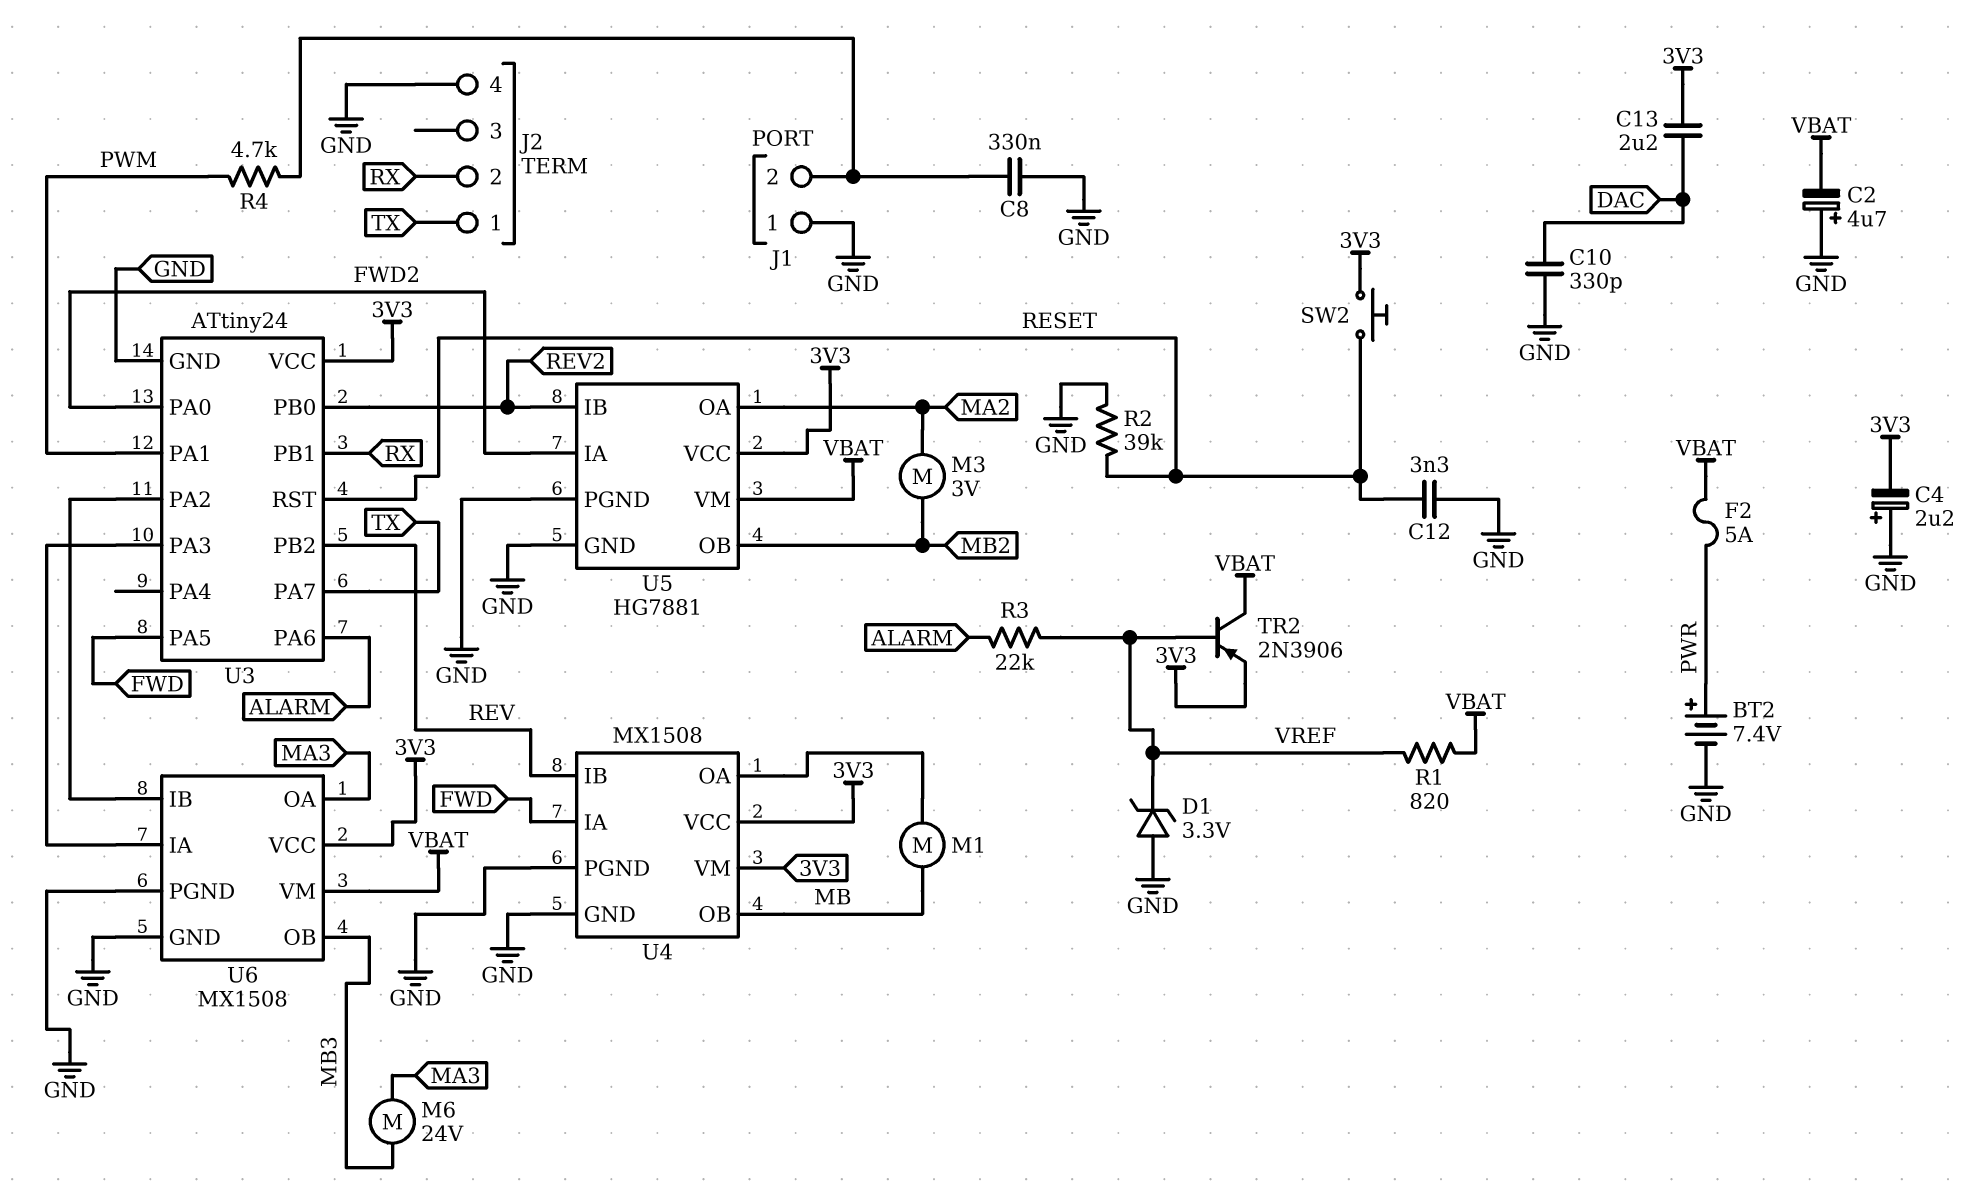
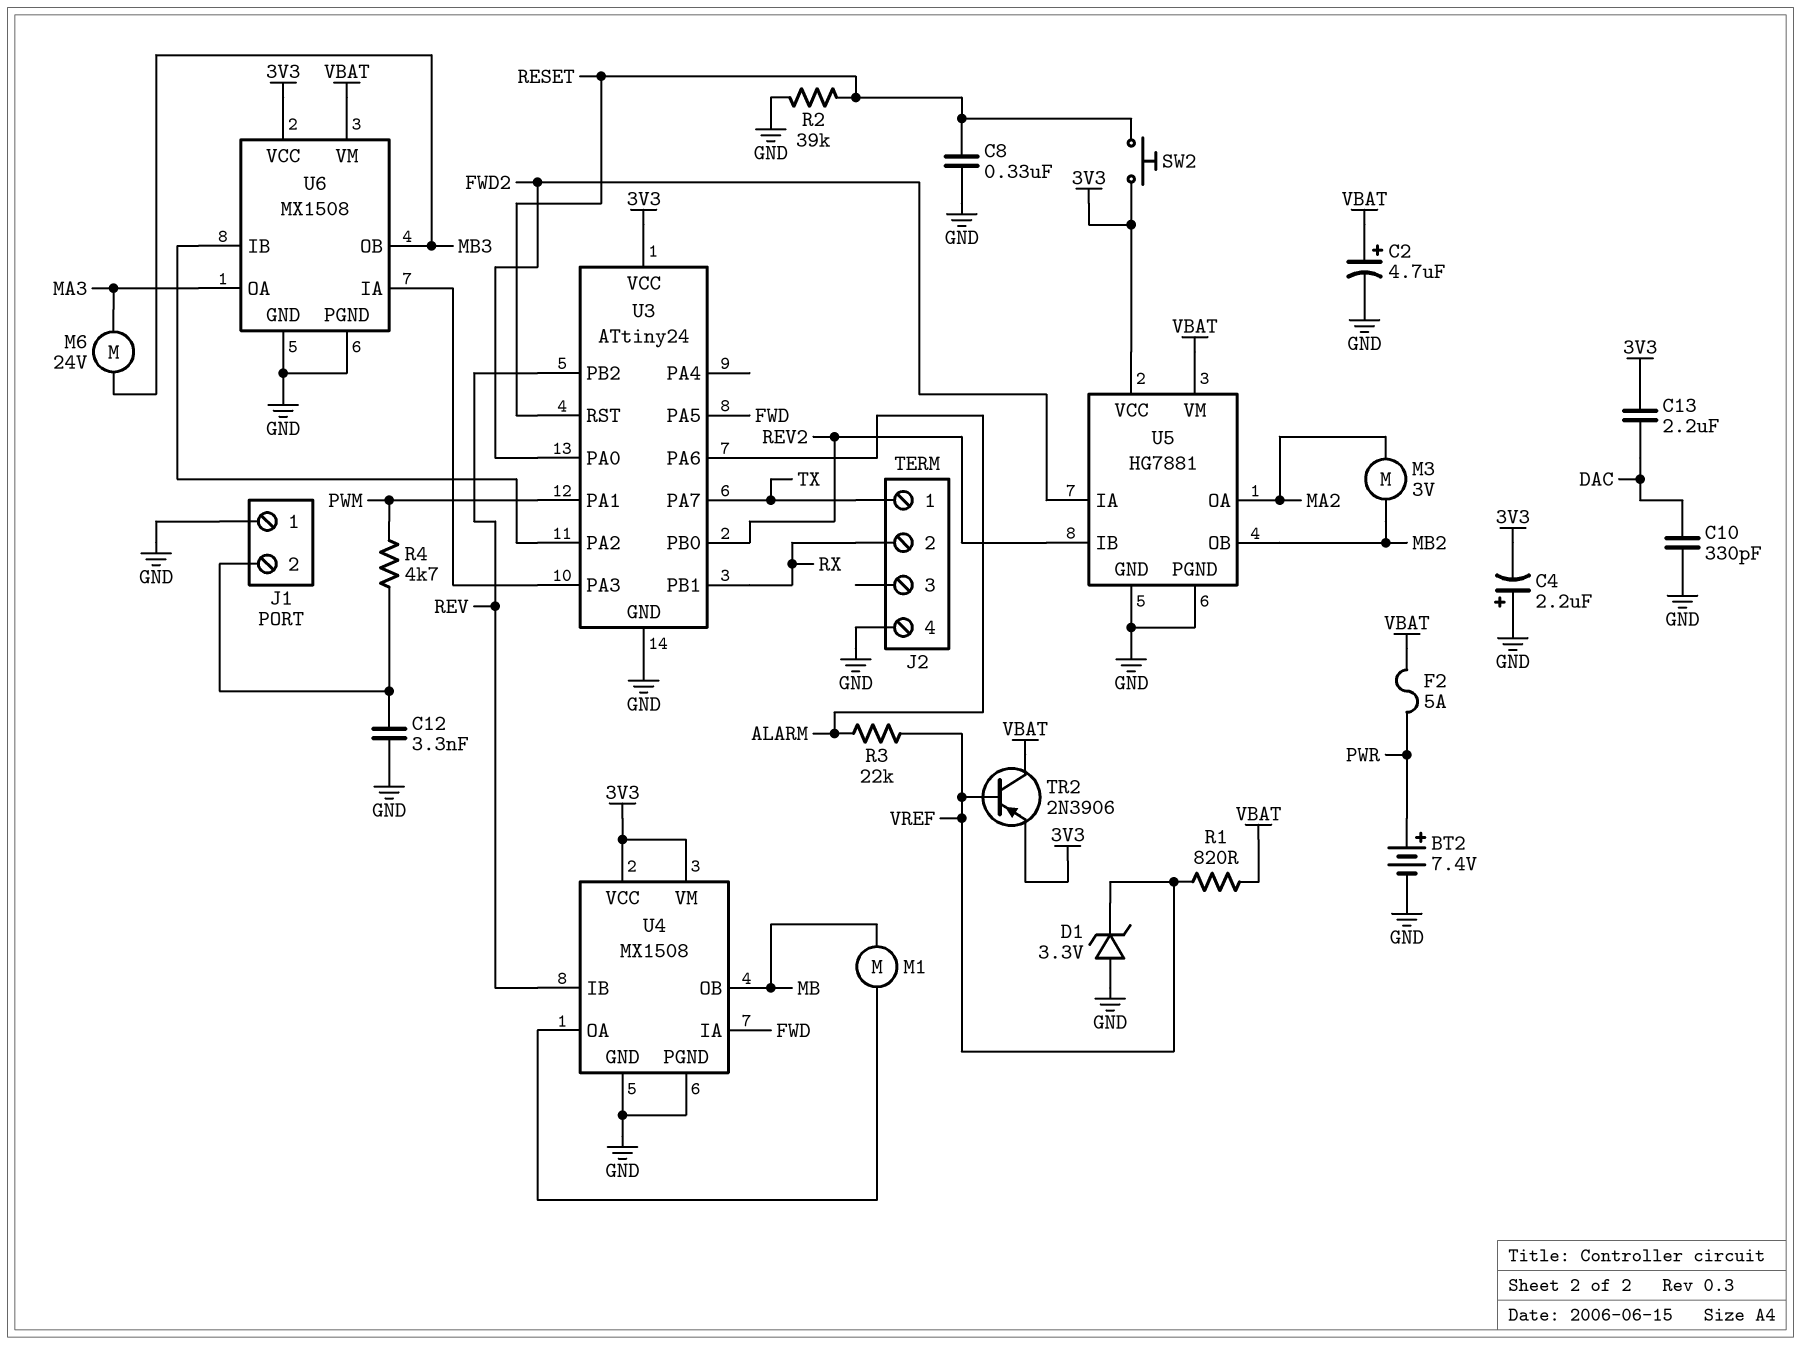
C2: 4.7uF (plus GND, minus VBAT) -> 4.7uF (plus VBAT, minus GND)
C8: 330nF (GND, J1/2) -> 330nF (GND, RESET)
C12: 3.3nF (GND, RESET) -> 3.3nF (GND, J1/2)

